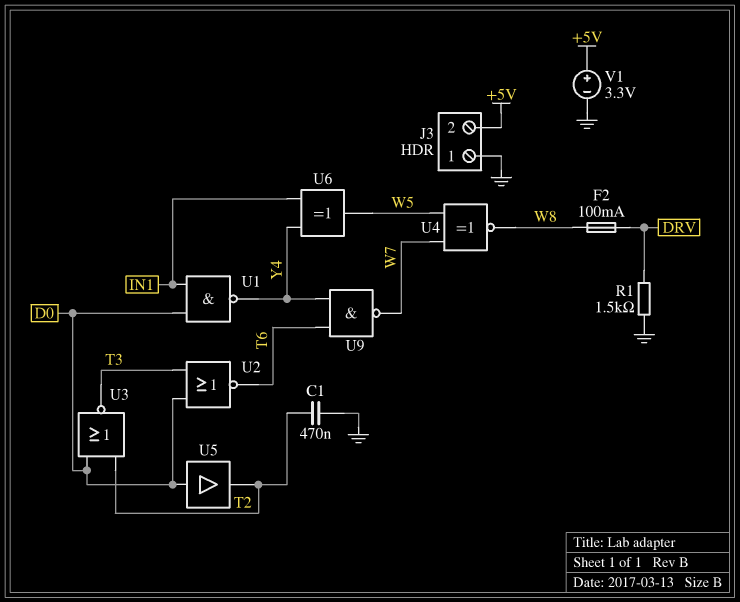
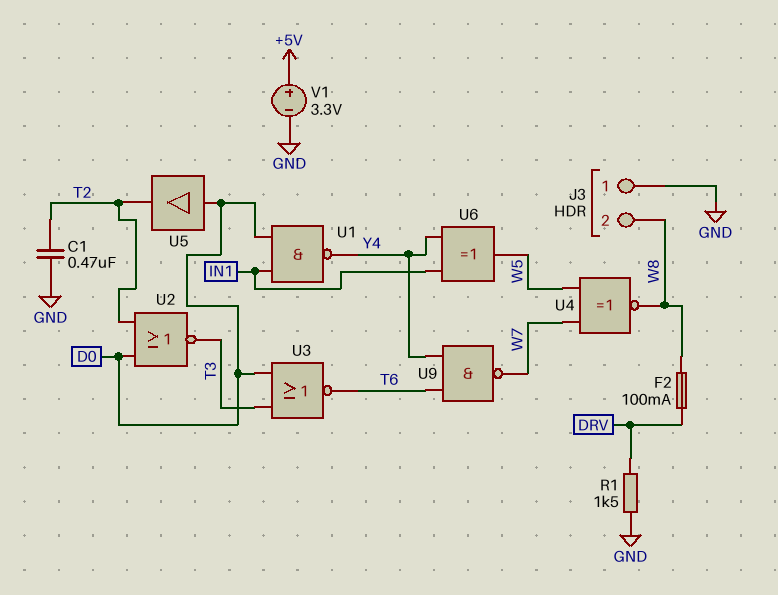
J3 pin 2: +5V -> W8
U2: NOR (in D0, in T3, out T6) -> NOR (in D0, in T2, out T3)
U3: NOR (in D0, in T2, out T3) -> NOR (in D0, in T3, out T6)

